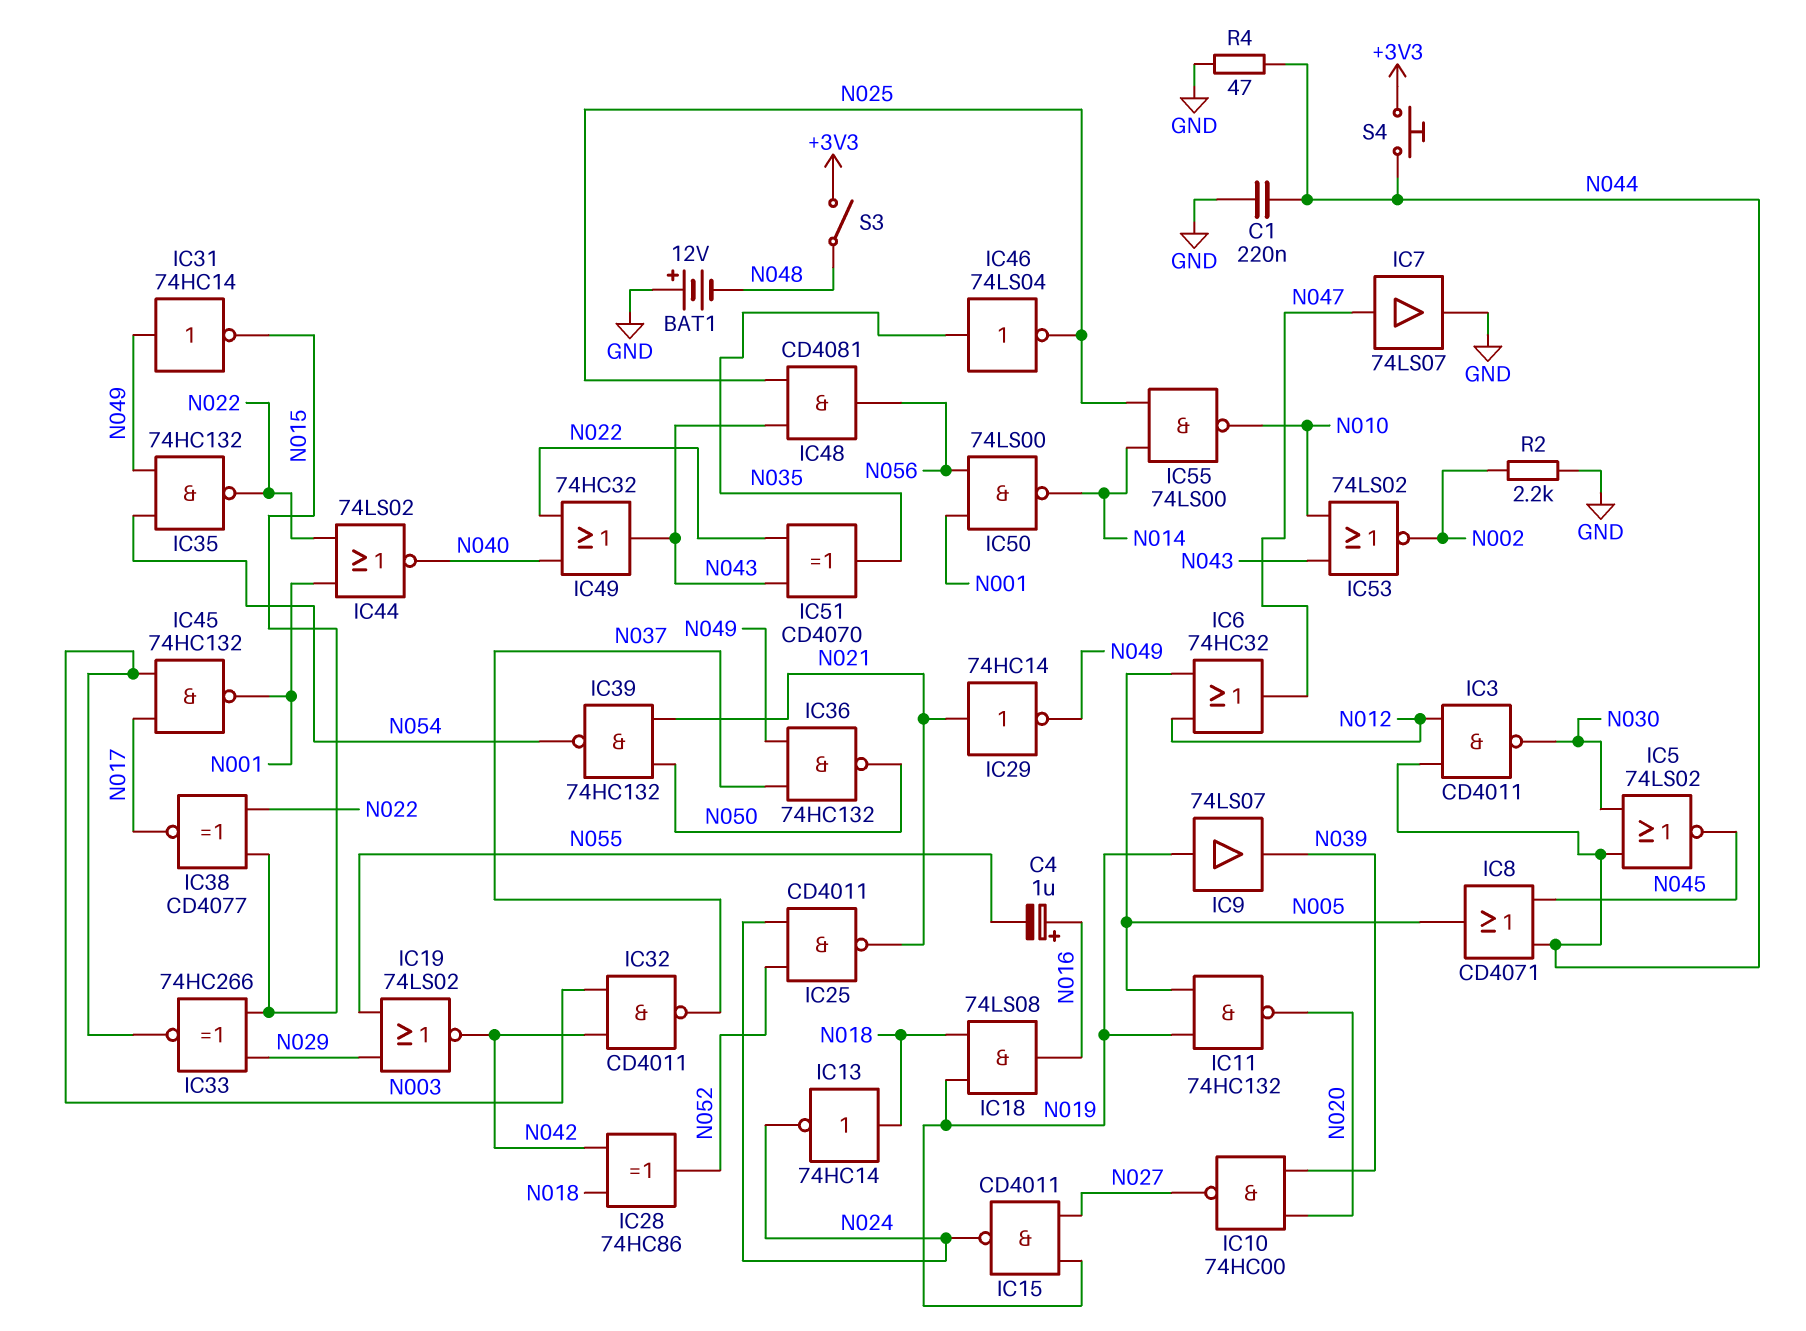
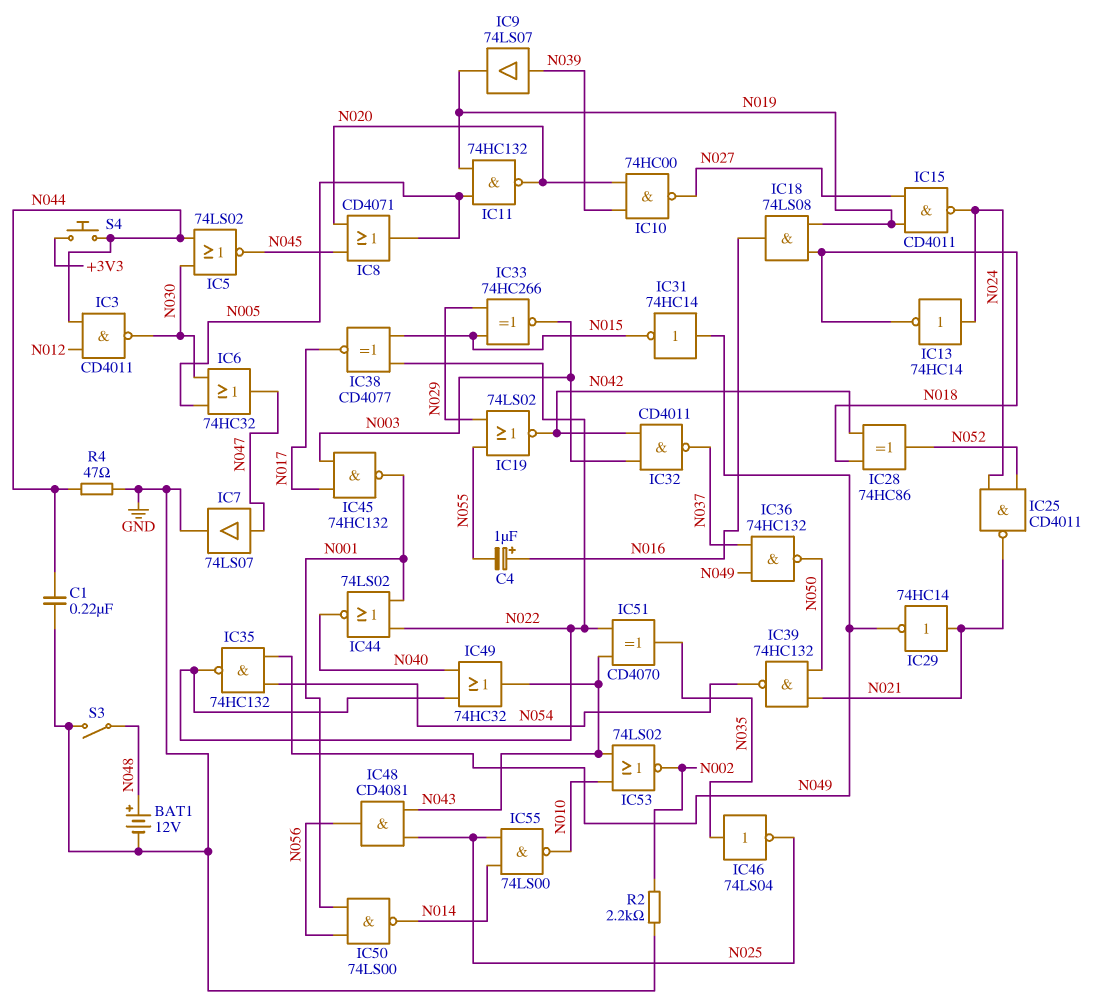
BAT1: 12V (plus GND, minus N048) -> 12V (plus N048, minus GND)
IC6: OR 74HC32 (in N005, in N012, out N047) -> OR 74HC32 (in N005, in N030, out N047)
IC8: OR CD4071 (in N044, in N045, out N005) -> OR CD4071 (in N020, in N045, out N005)
IC9: buffer 74LS07 (in N019, out N039) -> buffer 74LS07 (in N039, out N019)
IC13: NOT 74HC14 (in N018, out N024) -> NOT 74HC14 (in N024, out N018)
S3: switch (+3V3, N048) -> switch (GND, N048)

